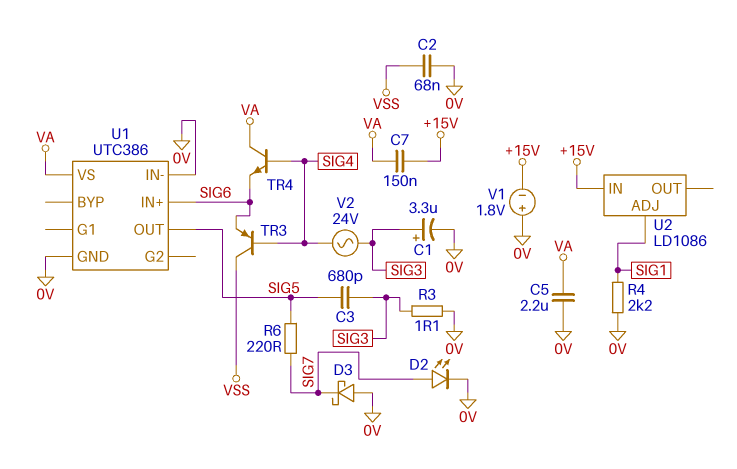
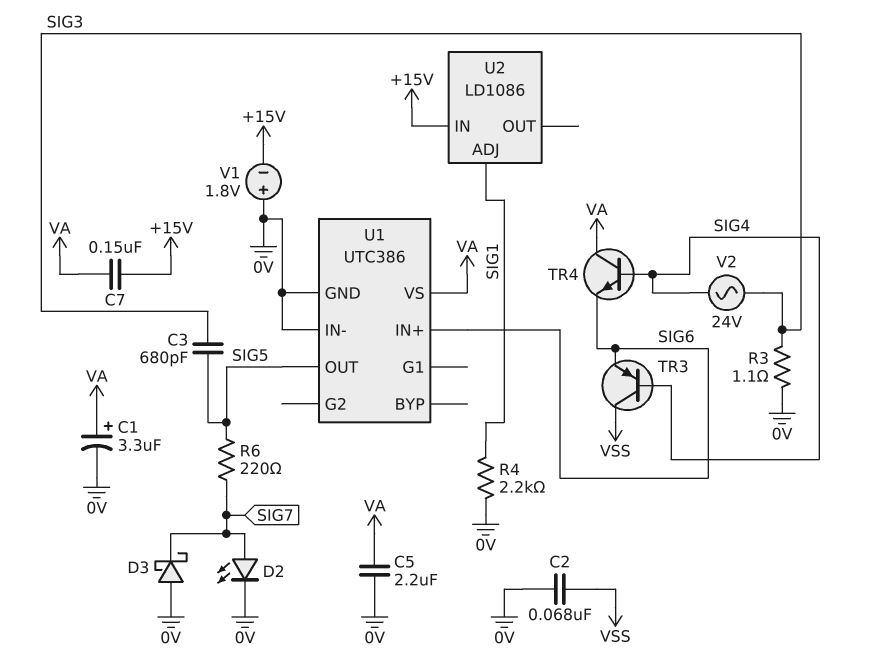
C1: 3.3uF (plus SIG3, minus 0V) -> 3.3uF (plus VA, minus 0V)

